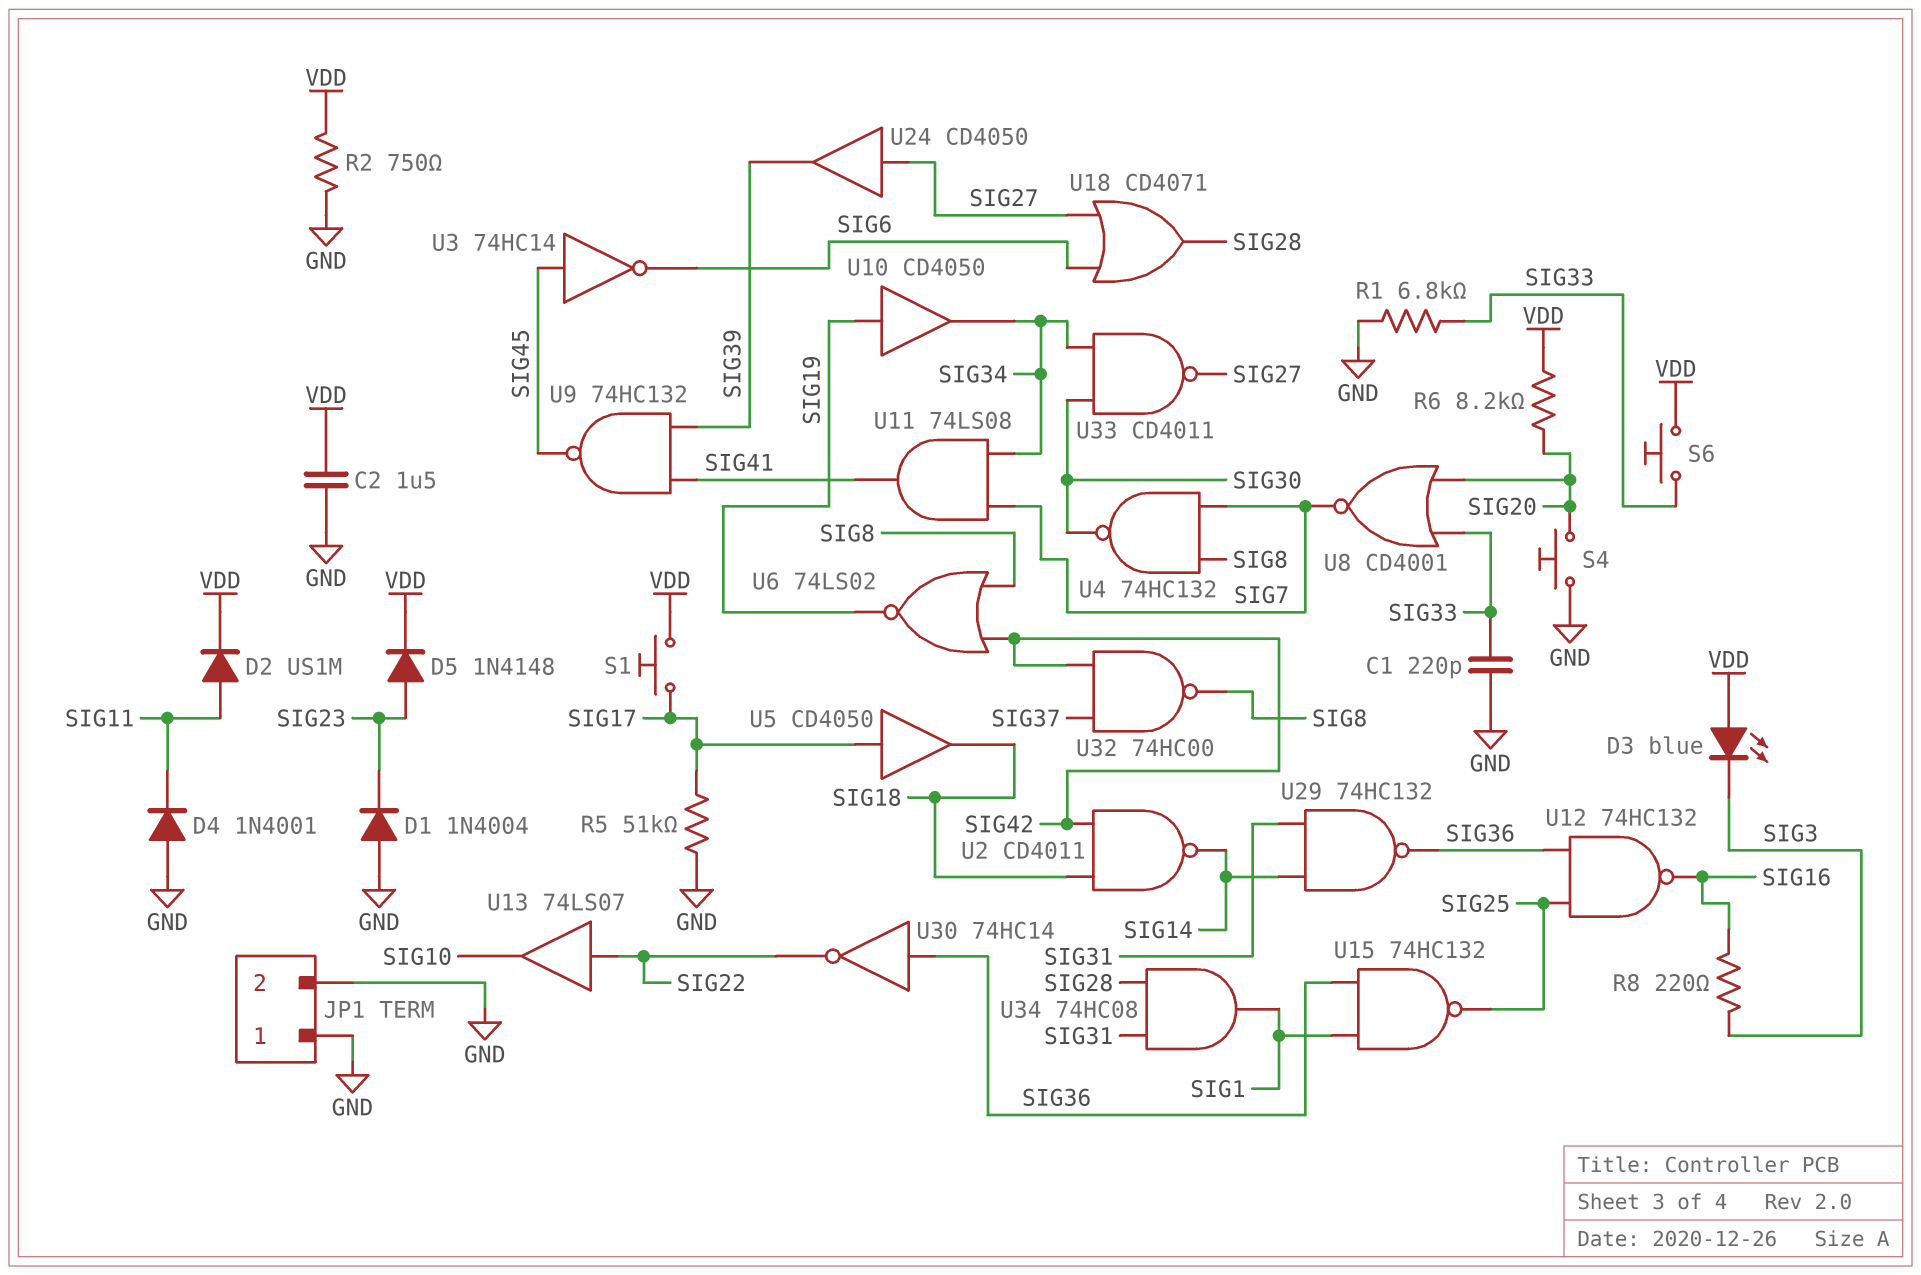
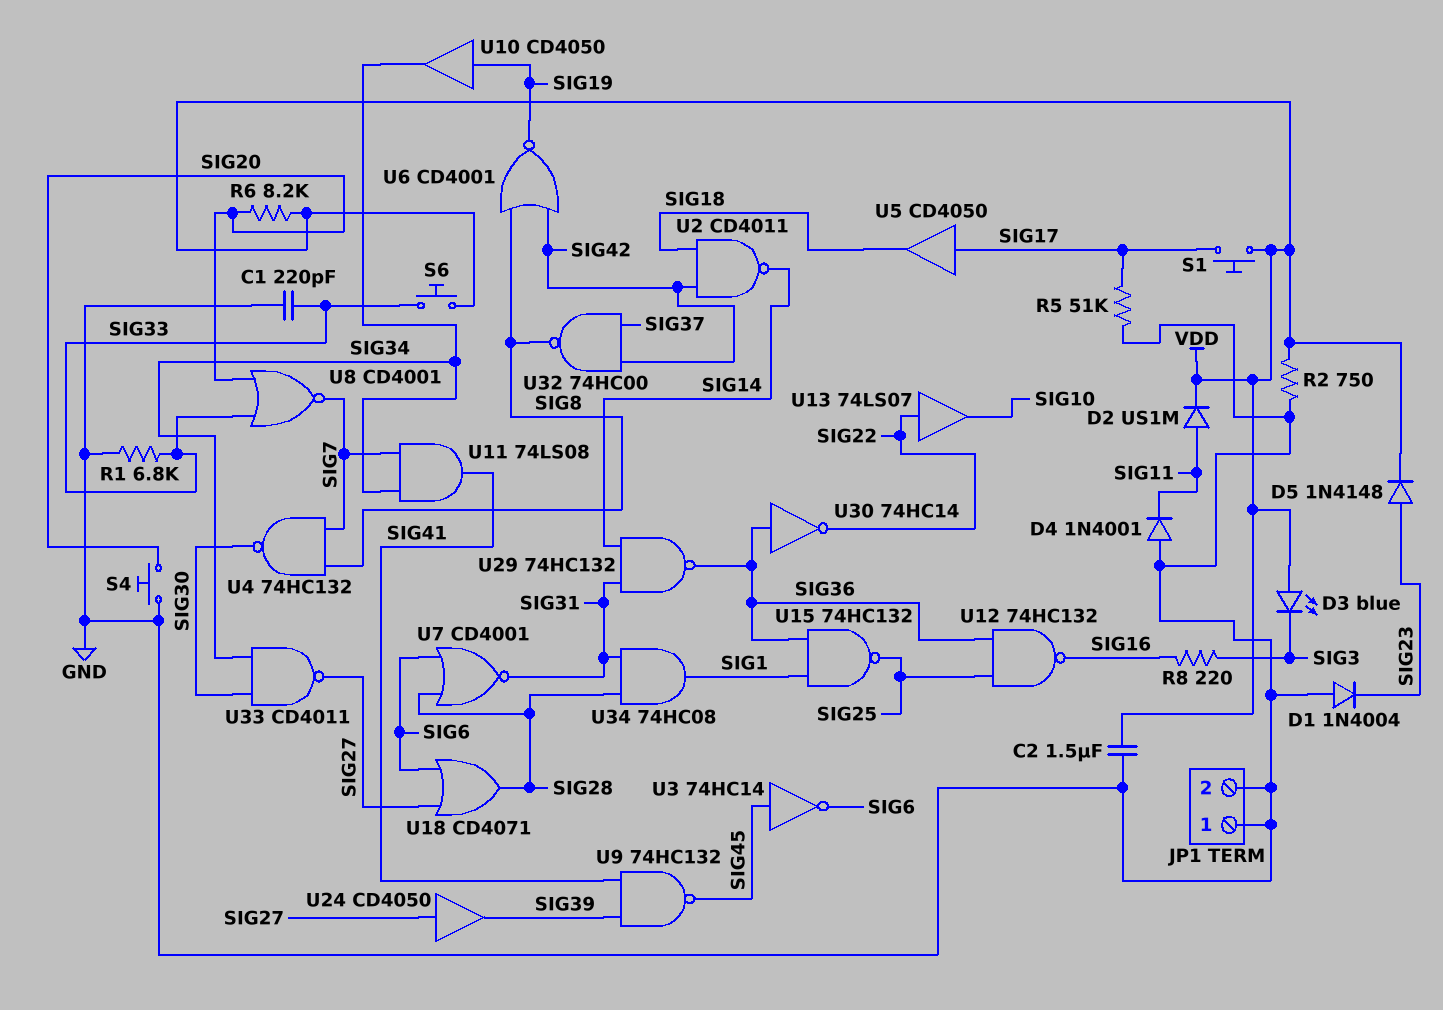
U6: NOR 74LS02 (in SIG8, in SIG42, out SIG19) -> NOR CD4001 (in SIG8, in SIG42, out SIG19)
U7: none -> NOR CD4001 (in SIG6, in SIG28, out SIG31)

